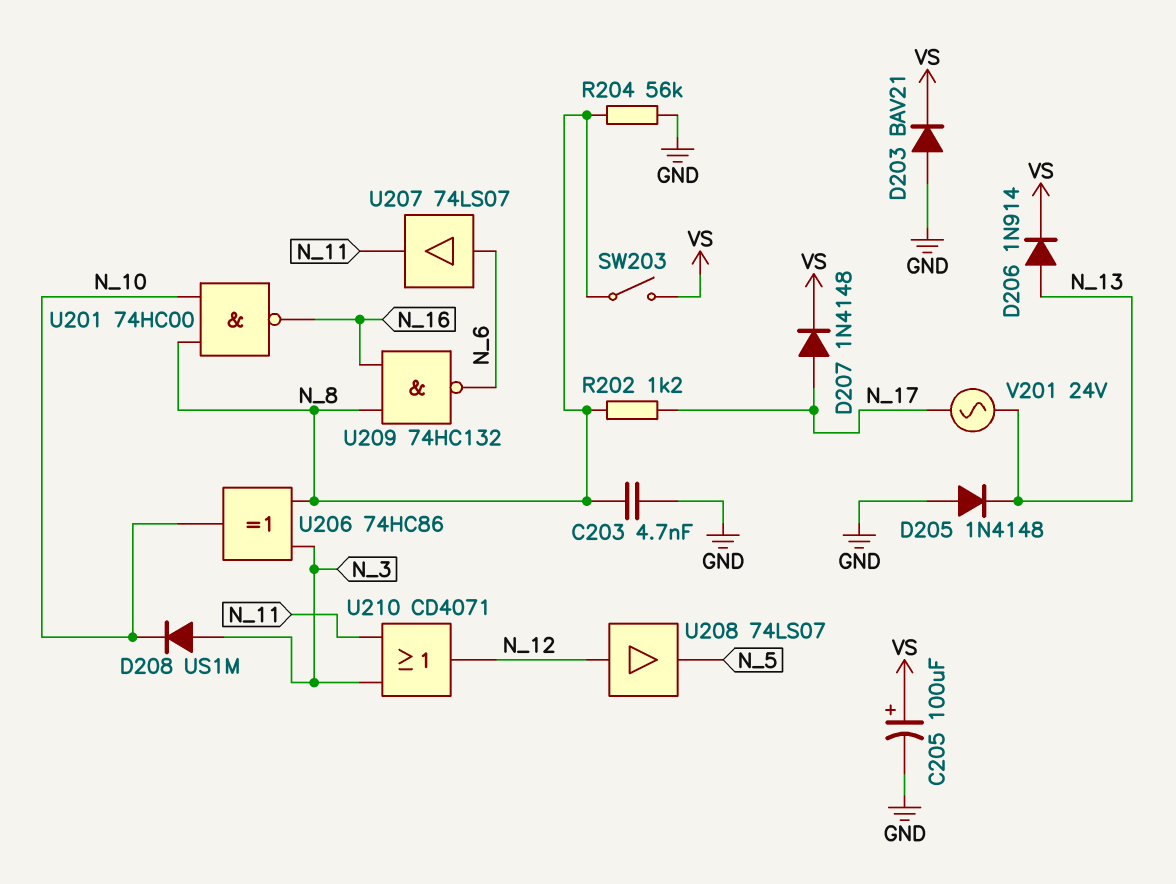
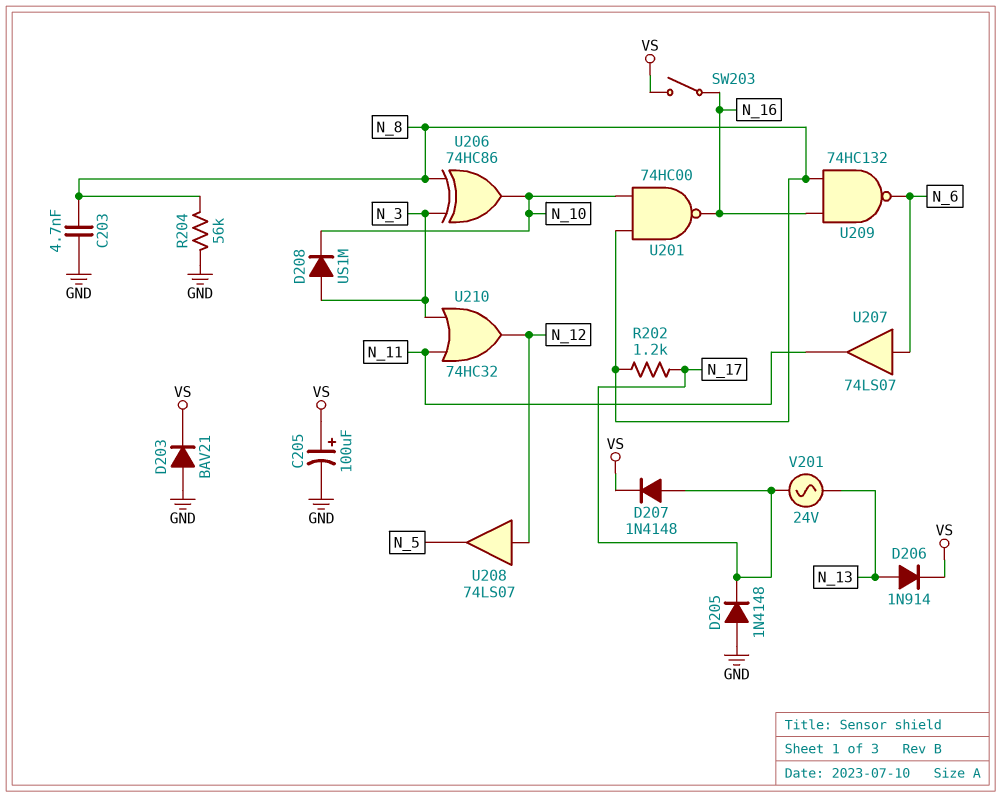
D205: diode 1N4148 (A GND, K N_13) -> diode 1N4148 (A GND, K N_17)
SW203: switch (N_8, VS) -> switch (N_16, VS)
U210: OR CD4071 (in N_3, in N_11, out N_12) -> OR 74HC32 (in N_3, in N_11, out N_12)

